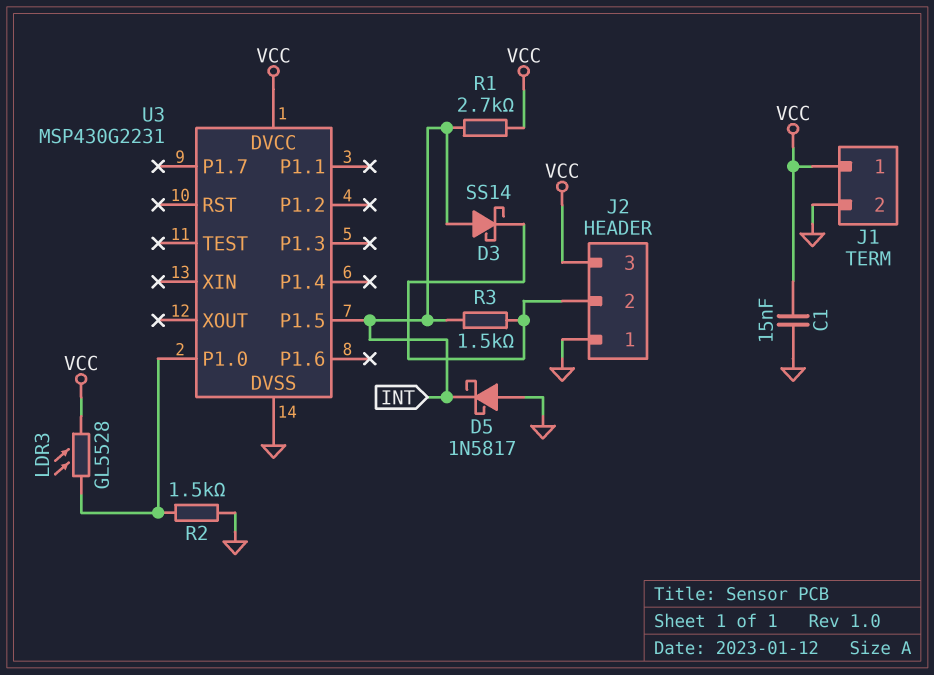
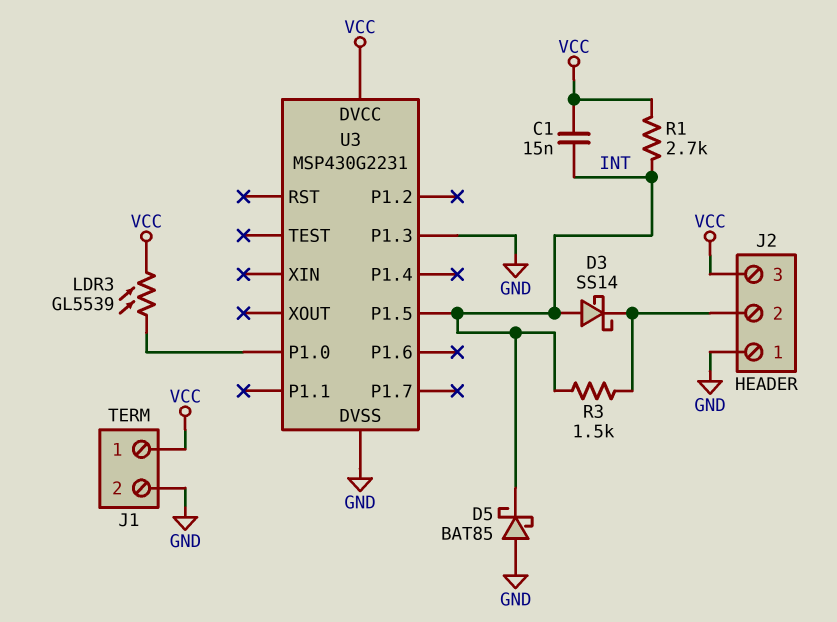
C1: 15nF (GND, VCC) -> 15nF (INT, VCC)
D5: schottky 1N5817 (A GND, K INT) -> schottky BAT85 (A GND, K INT)
LDR3: GL5528 (U3/P1.0, VCC) -> GL5539 (U3/P1.0, VCC)
R2: 1.5k (GND, U3/P1.0) -> none
U3 pin P1.3: none -> GND

